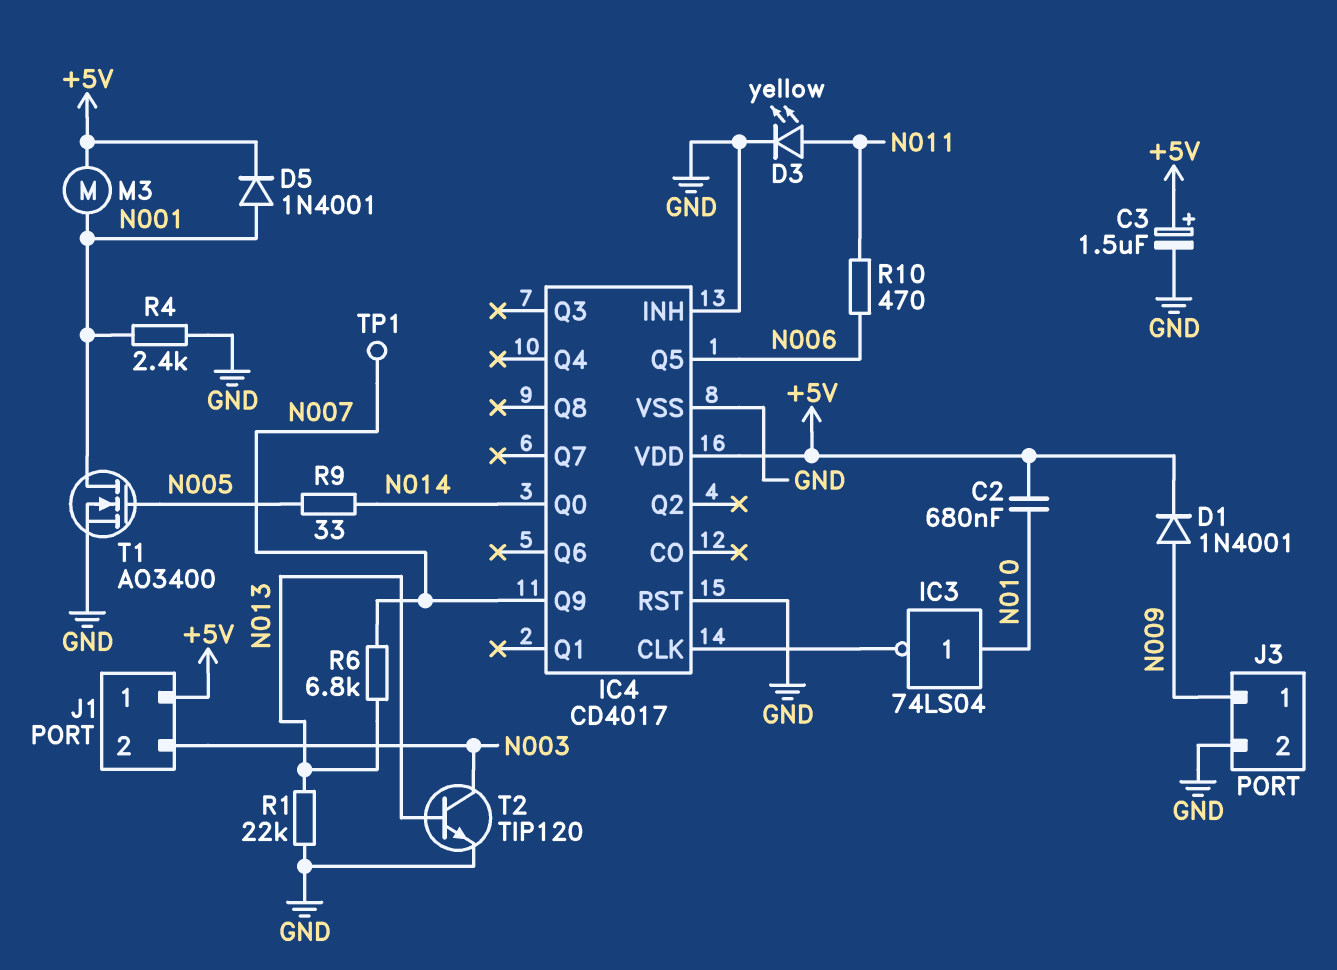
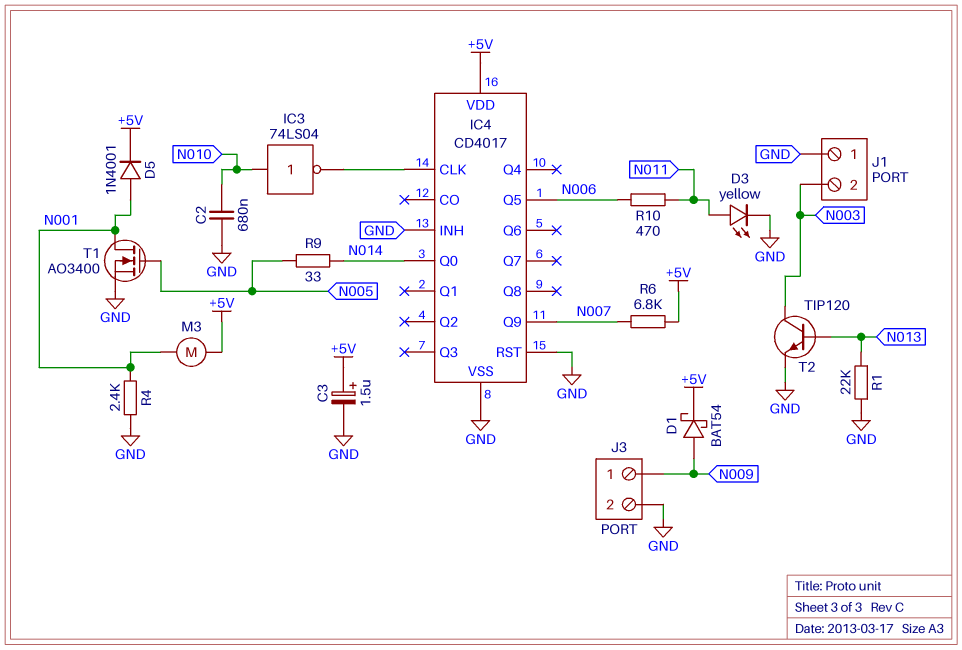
C2: 680nF (+5V, N010) -> 680nF (GND, N010)
D1: diode 1N4001 (A N009, K +5V) -> schottky BAT54 (A N009, K +5V)
J1 pin 1: +5V -> GND
R6: 6.8k (N007, N013) -> 6.8k (+5V, N007)
TP1: test point (N007) -> none

